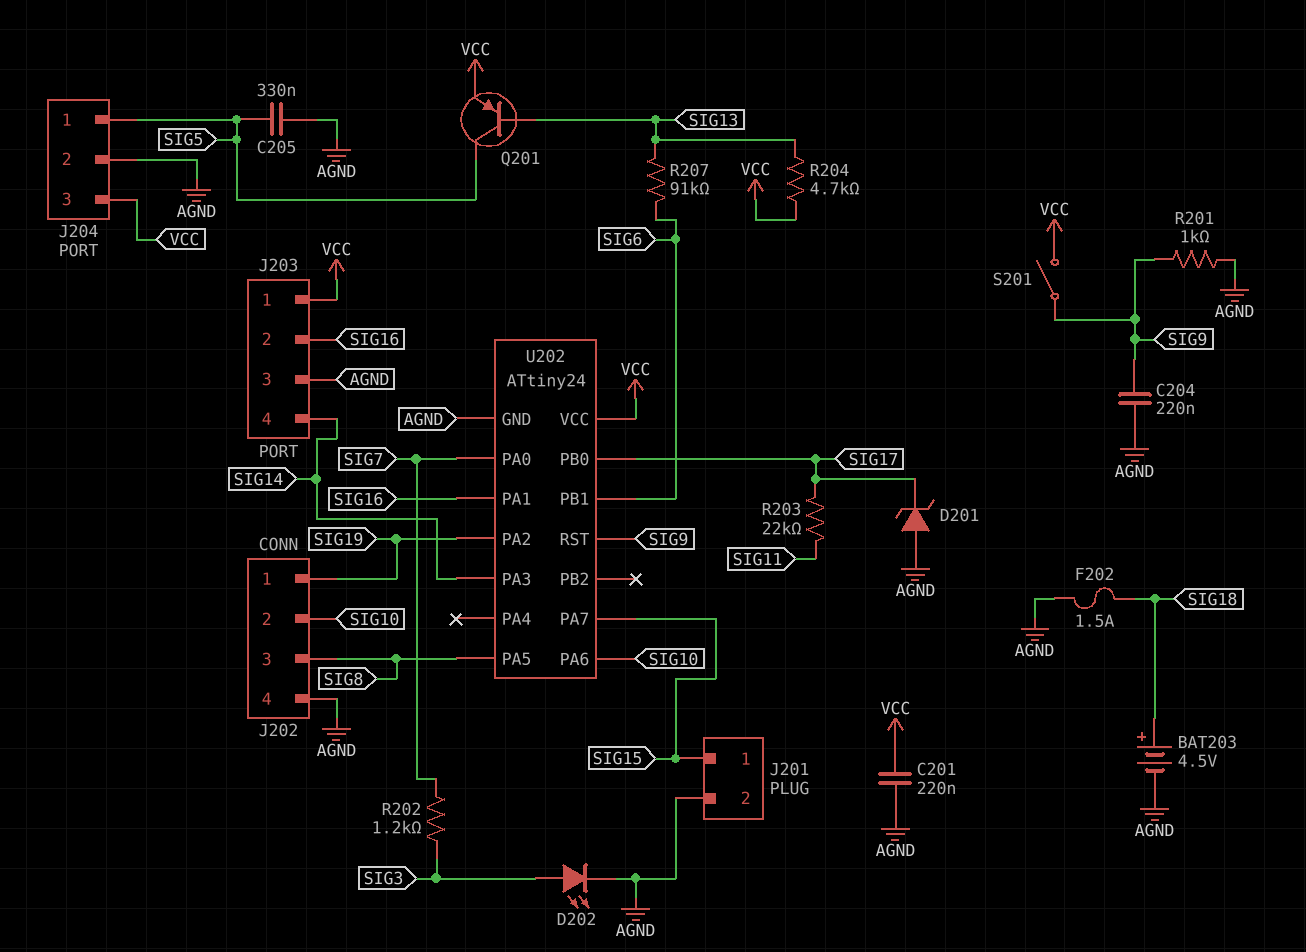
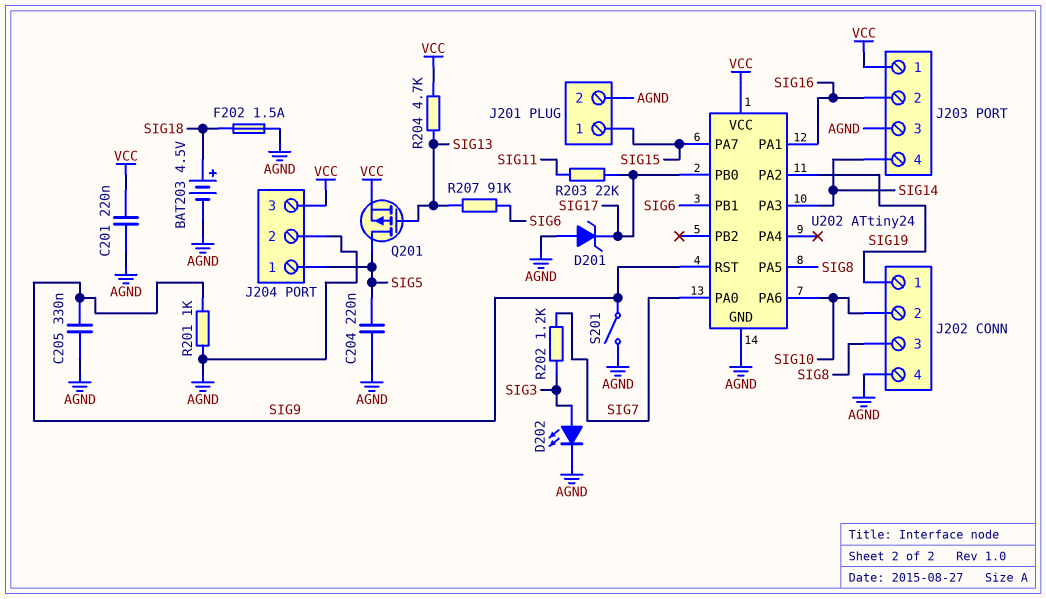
C204: 220nF (AGND, SIG9) -> 220nF (AGND, SIG5)
C205: 330nF (AGND, SIG5) -> 330nF (AGND, SIG9)
Q201: PNP (B SIG13, C SIG5, E VCC) -> PMOS (G SIG13, D SIG5, S VCC)
S201: switch (SIG9, VCC) -> switch (AGND, SIG9)

